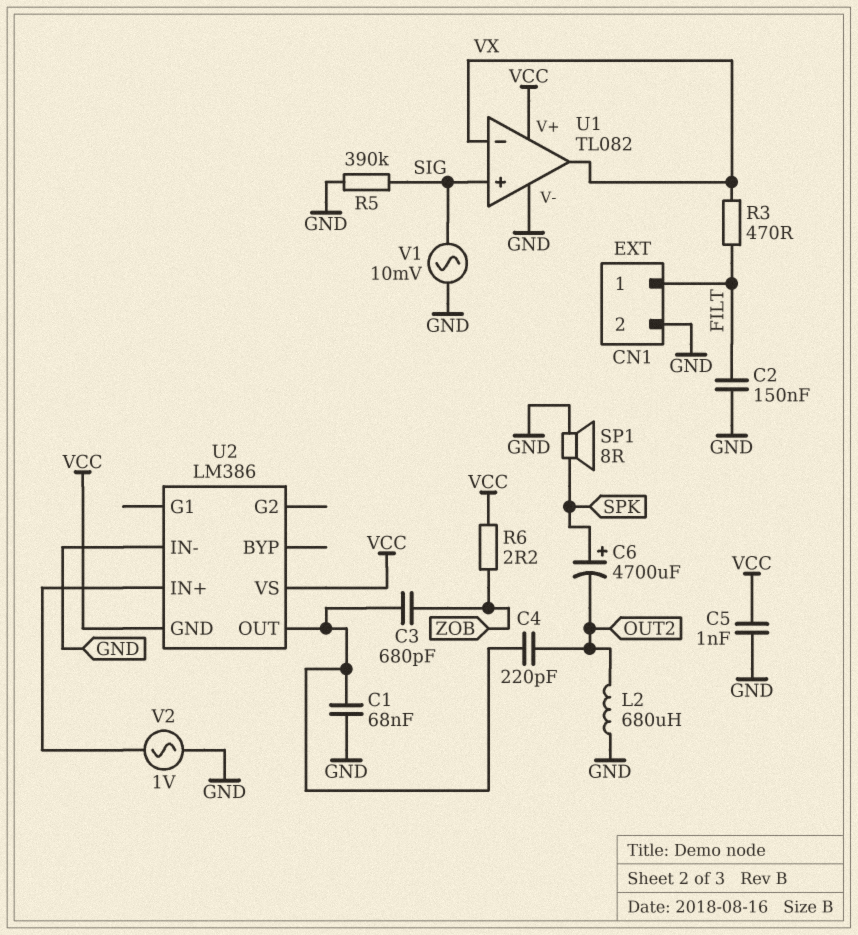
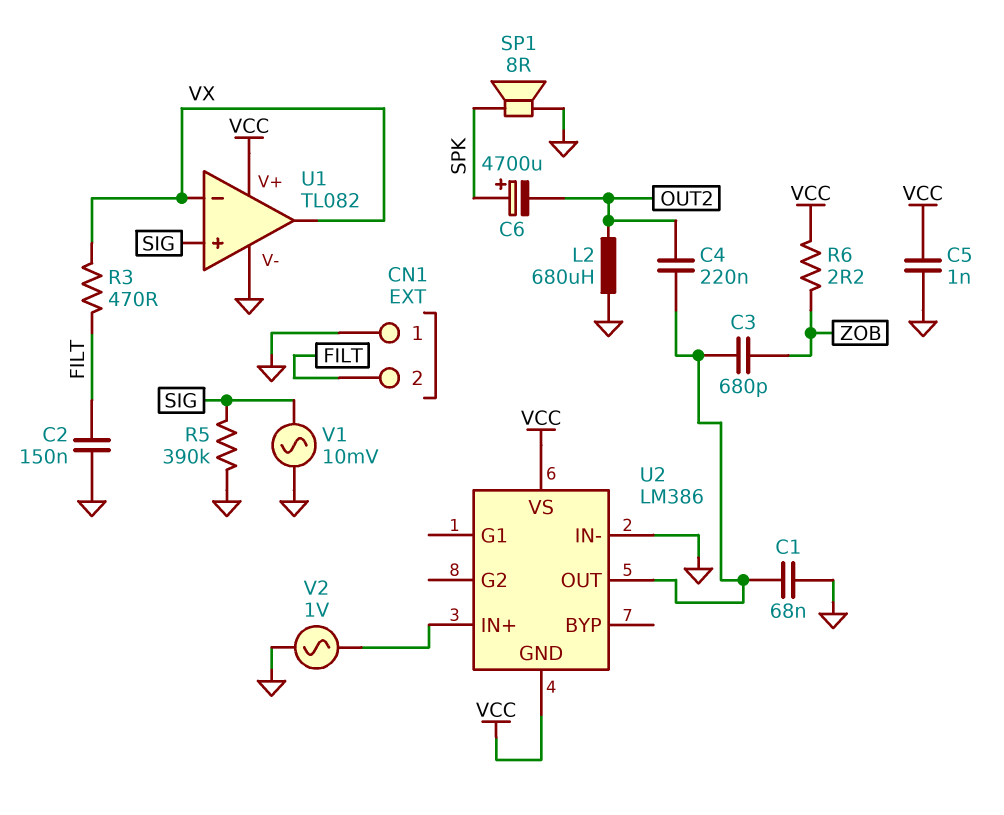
C4: 220pF (OUT2, U2/OUT) -> 220nF (OUT2, U2/OUT)
CN1 pin 1: FILT -> GND
CN1 pin 2: GND -> FILT

